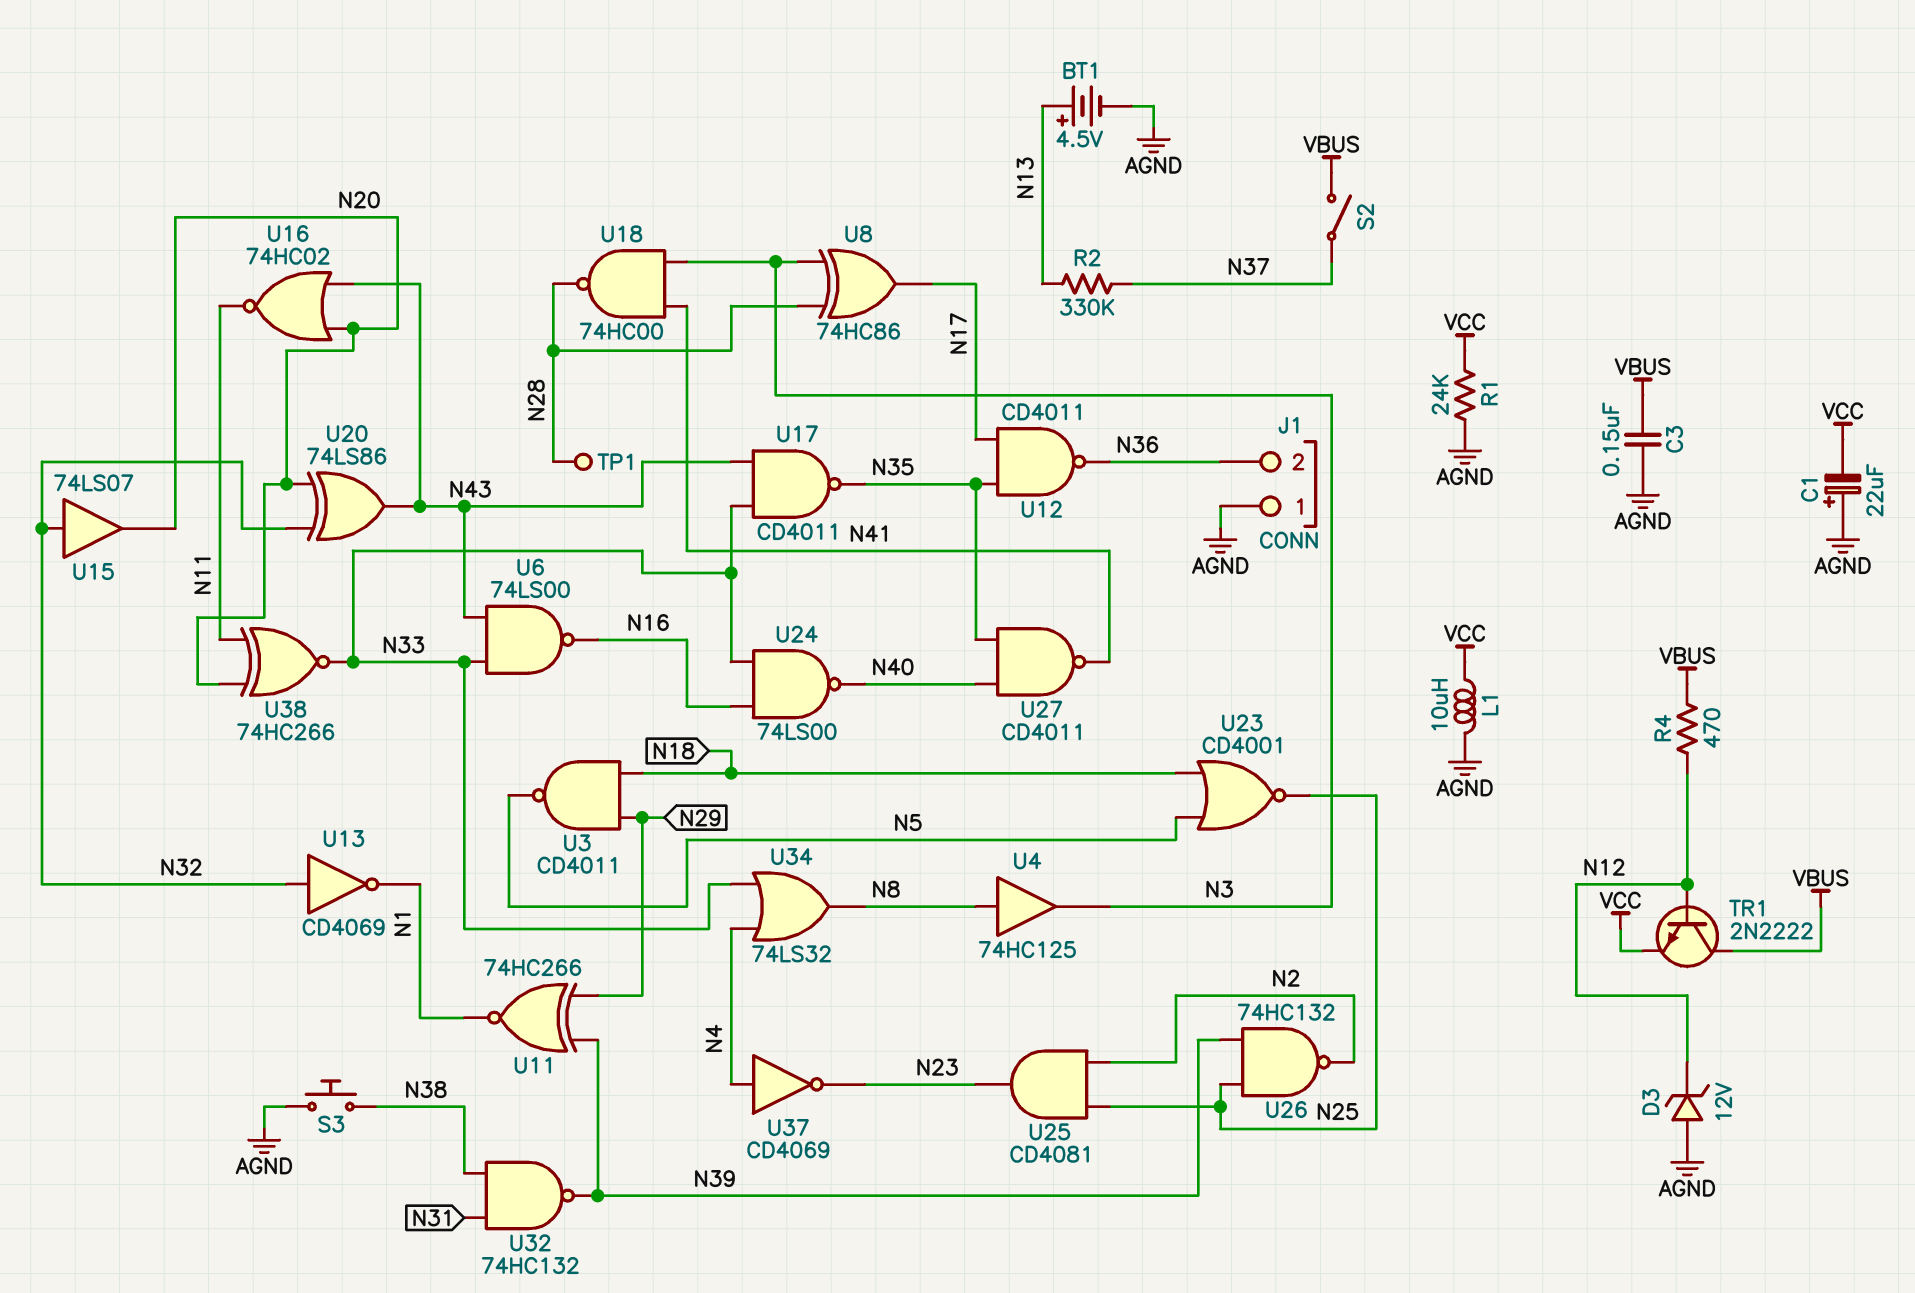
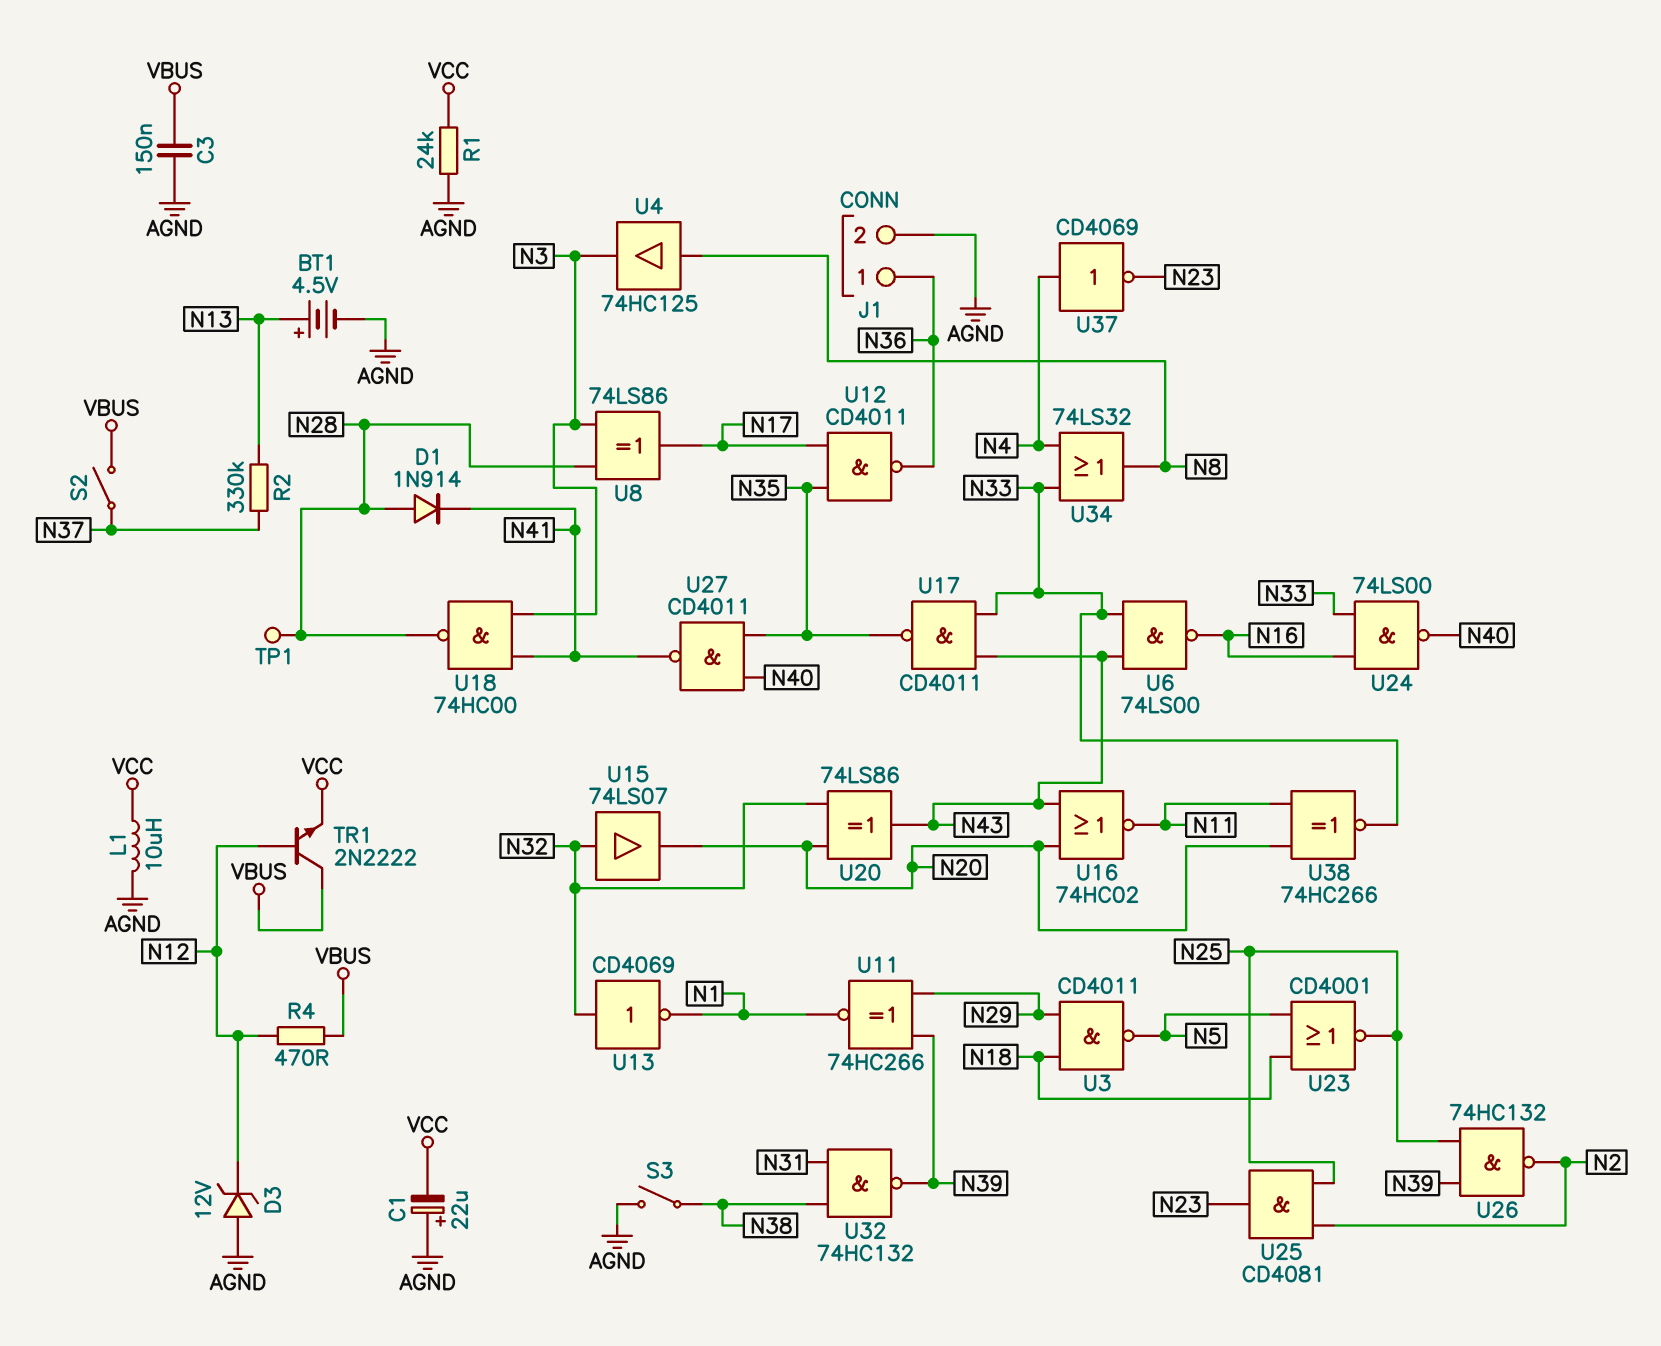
D1: none -> diode 1N914 (A N28, K N41)
J1 pin 1: AGND -> N36
J1 pin 2: N36 -> AGND
S3: button (AGND, N38) -> switch (AGND, N38)
U8: XOR 74HC86 (in N3, in N28, out N17) -> XOR 74LS86 (in N3, in N28, out N17)

